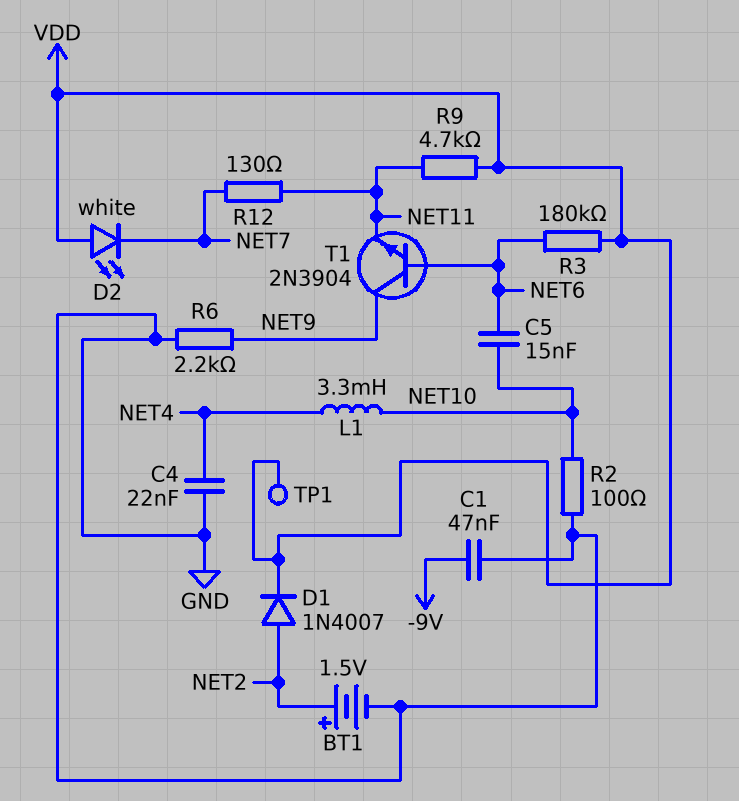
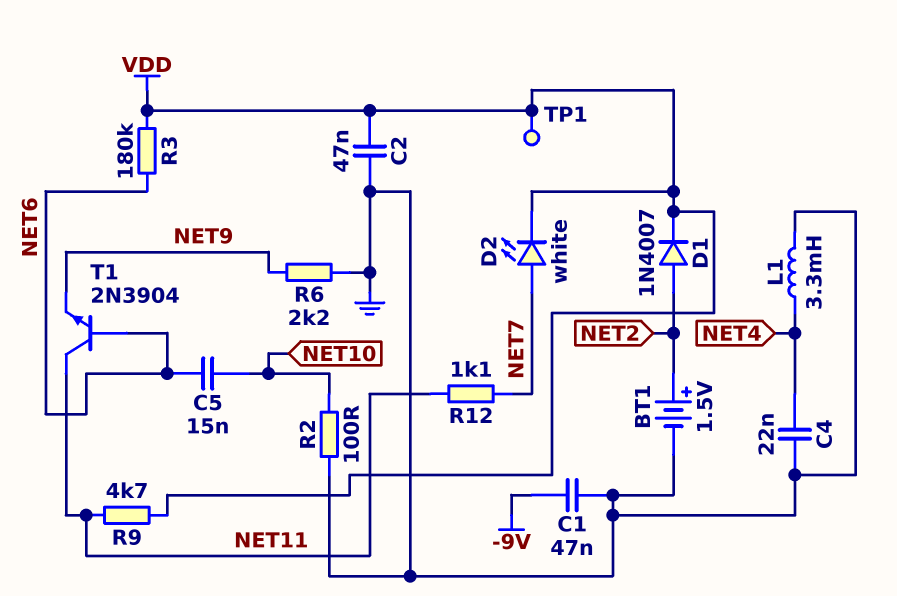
C2: none -> 47nF (GND, VDD)
D2: LED white (A VDD, K NET7) -> LED white (A NET7, K VDD)
L1: 3.3mH (NET4, NET10) -> 3.3mH (GND, NET4)
R12: 130 (NET7, NET11) -> 1.1k (NET7, NET11)
T1: NPN 2N3904 (B NET6, C NET9, E NET11) -> NPN 2N3904 (B NET6, C NET11, E NET9)

